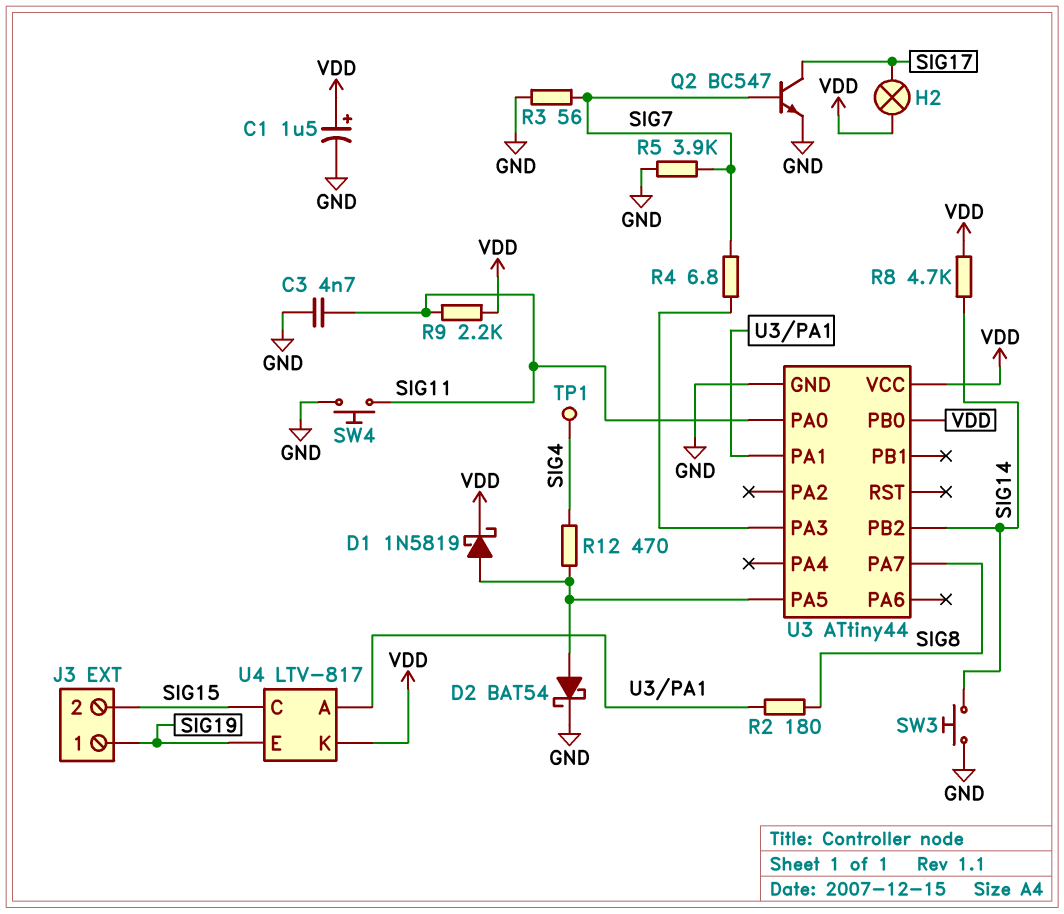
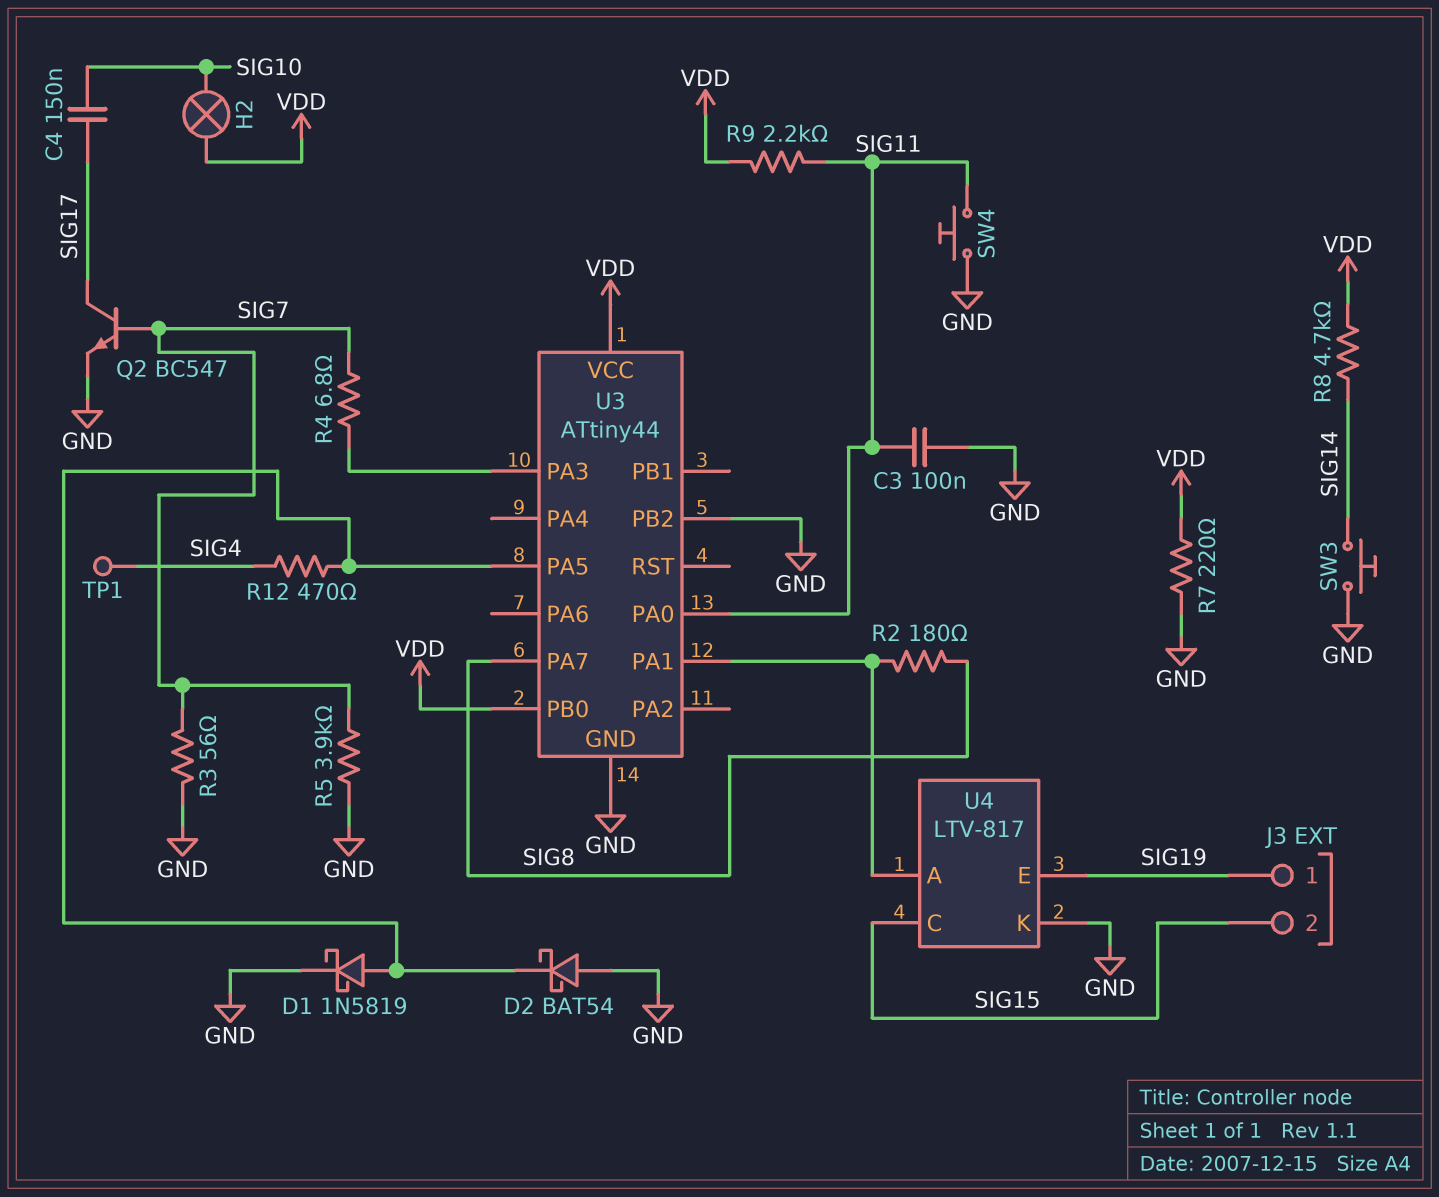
C1: 1.5uF (plus VDD, minus GND) -> none
C3: 4.7nF (GND, SIG11) -> 100nF (GND, SIG11)
C4: none -> 150nF (SIG10, SIG17)
D1: schottky 1N5819 (A U3/PA5, K VDD) -> schottky 1N5819 (A U3/PA5, K GND)
D2: schottky BAT54 (A U3/PA5, K GND) -> schottky BAT54 (A GND, K U3/PA5)
H2: lamp (SIG17, VDD) -> lamp (SIG10, VDD)
R7: none -> 220 (GND, VDD)
U3 pin PB2: SIG14 -> GND
U4 pin K: VDD -> GND

